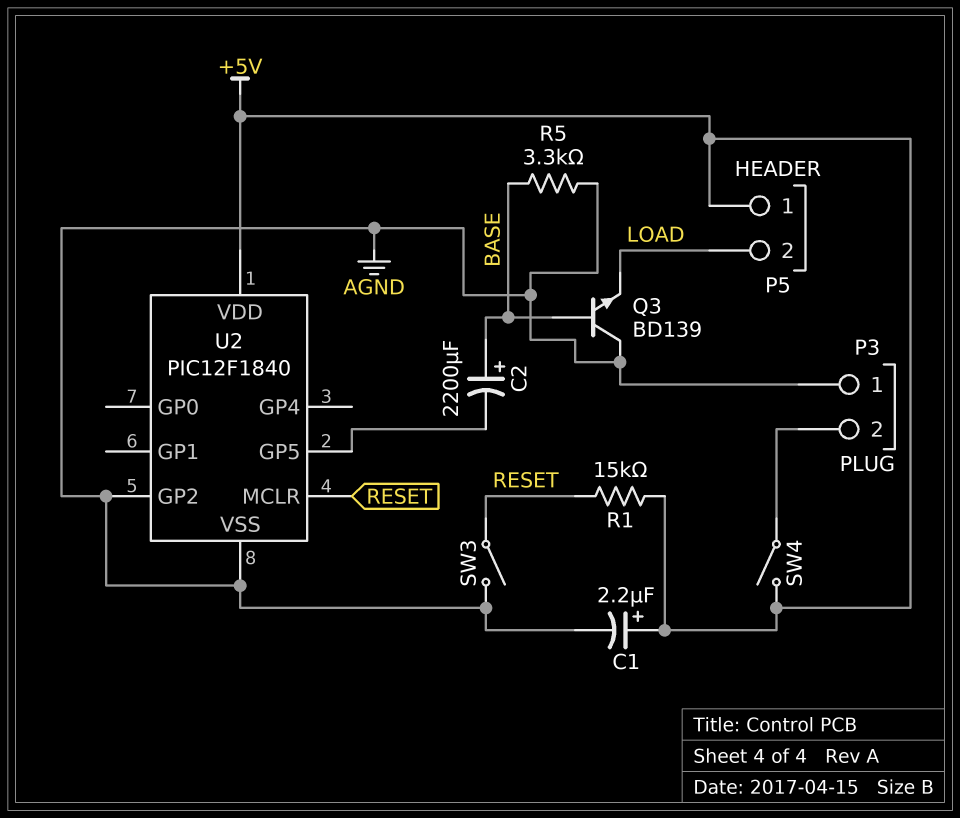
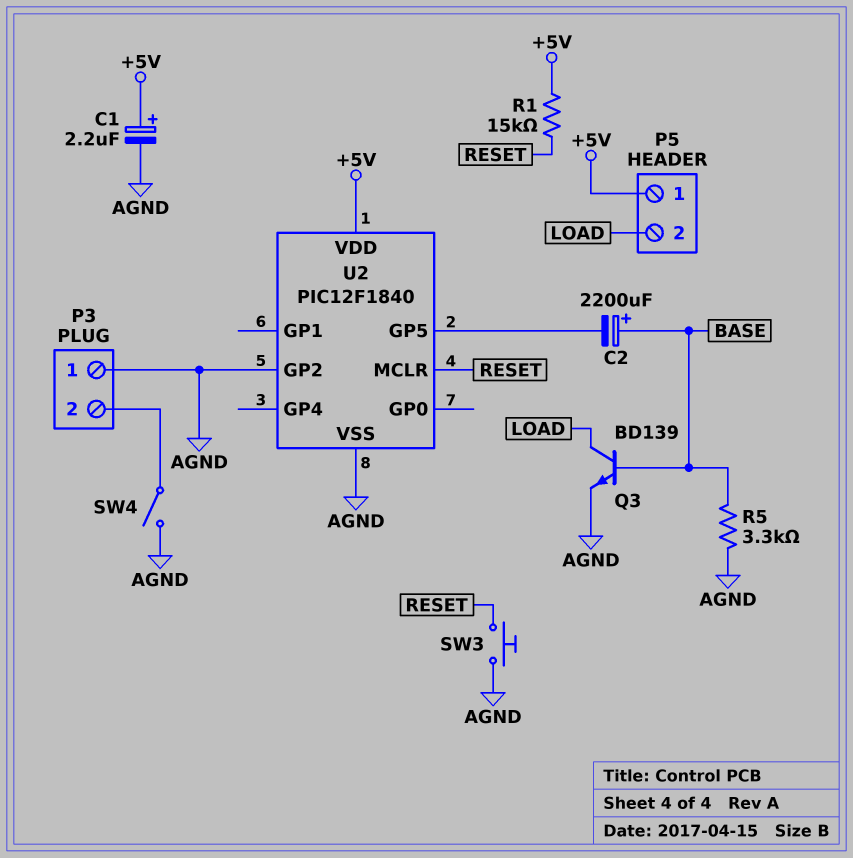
Q3: NPN BD139 (B BASE, C AGND, E LOAD) -> NPN BD139 (B BASE, C LOAD, E AGND)
SW3: switch (AGND, RESET) -> button (AGND, RESET)
SW4: switch (+5V, P3/2) -> switch (AGND, P3/2)

